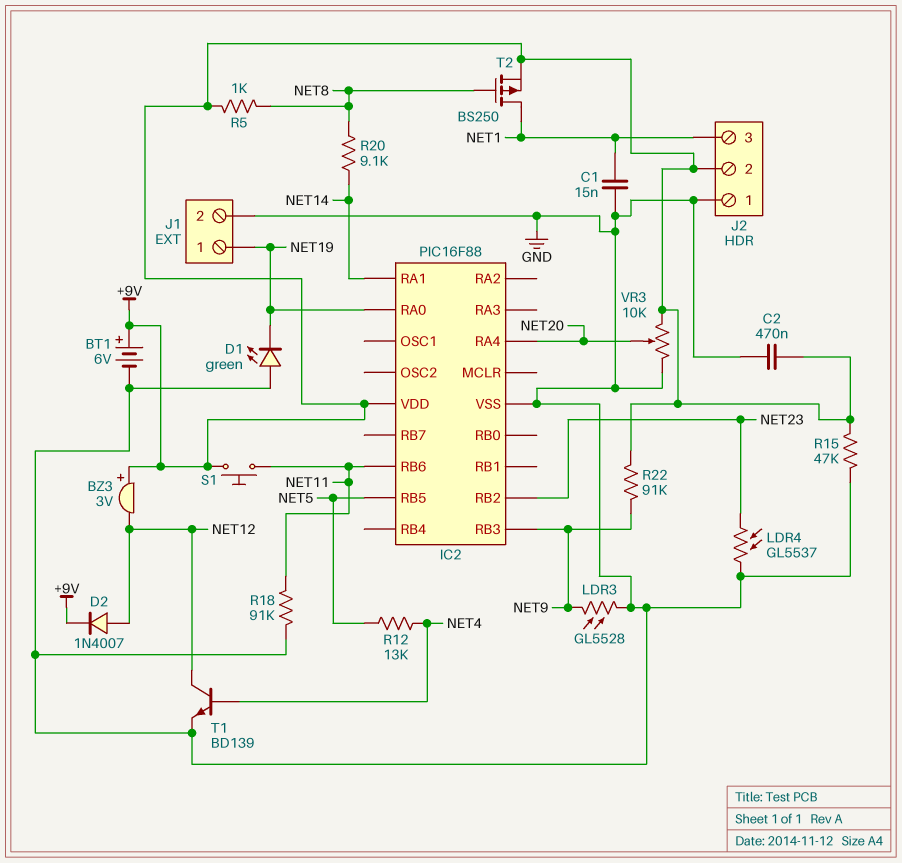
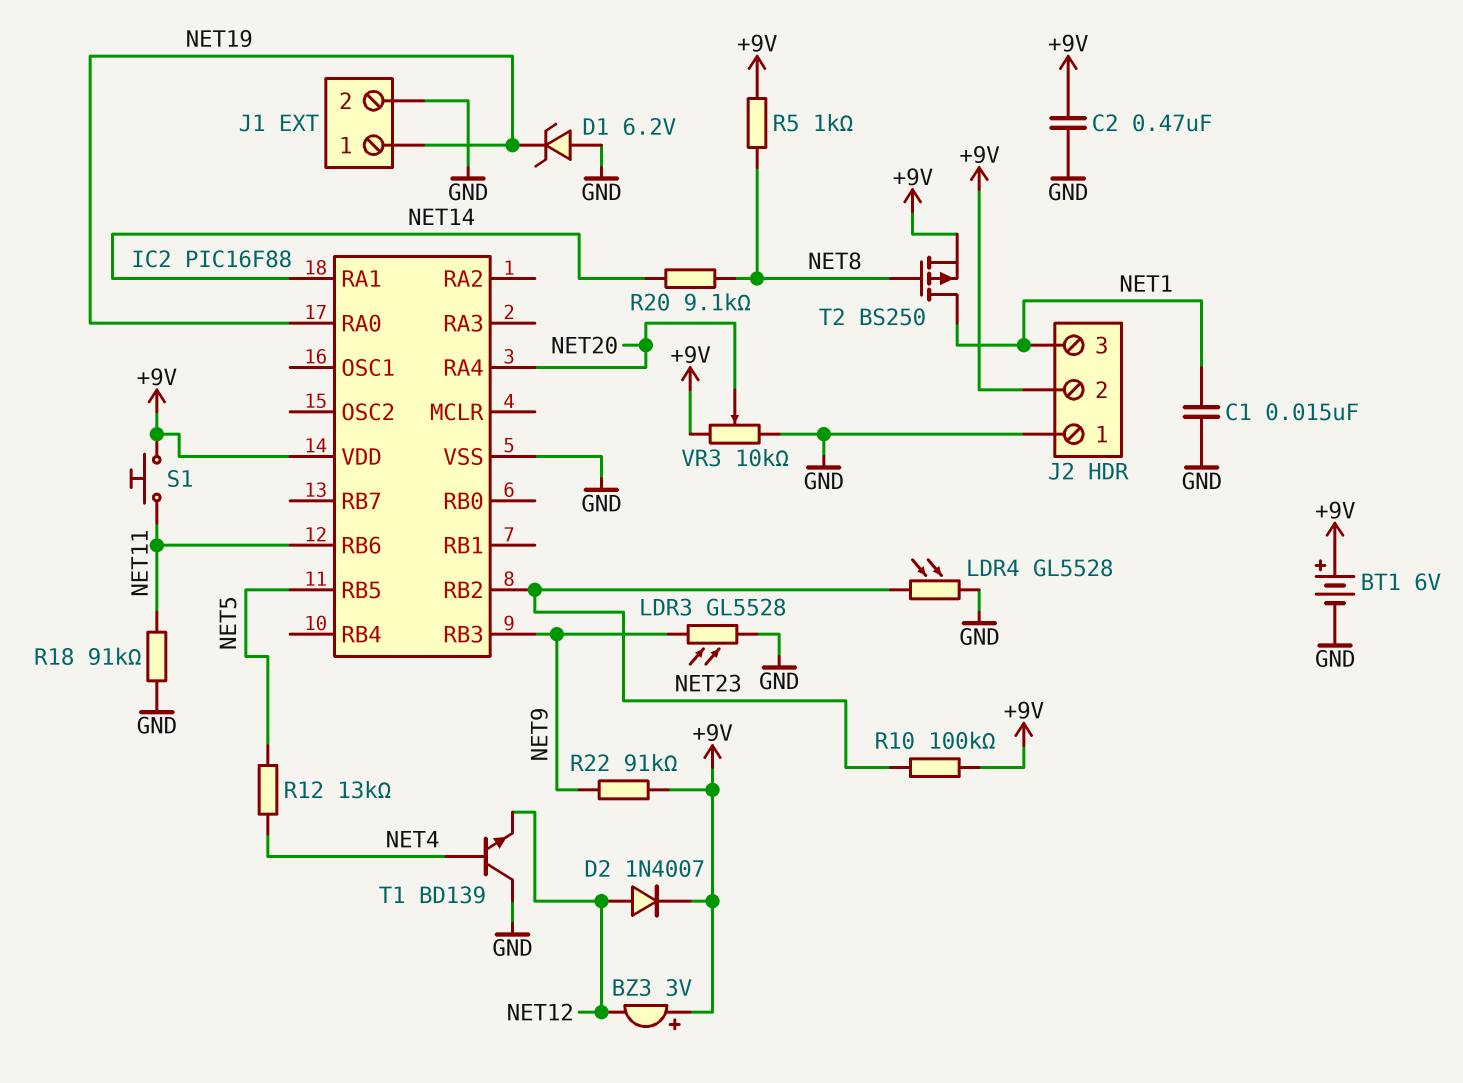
D1: LED green (A GND, K NET19) -> zener 6.2V (A GND, K NET19)
LDR4: GL5537 (GND, NET23) -> GL5528 (GND, NET23)
R10: none -> 100k (+9V, NET23)
R15: 47k (+9V, GND) -> none
T1: NPN BD139 (B NET4, C NET12, E GND) -> NPN BD139 (B NET4, C GND, E NET12)

